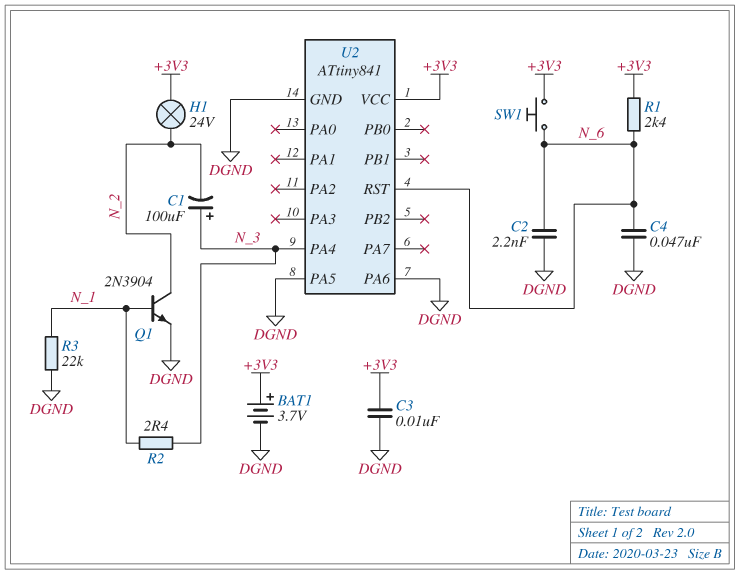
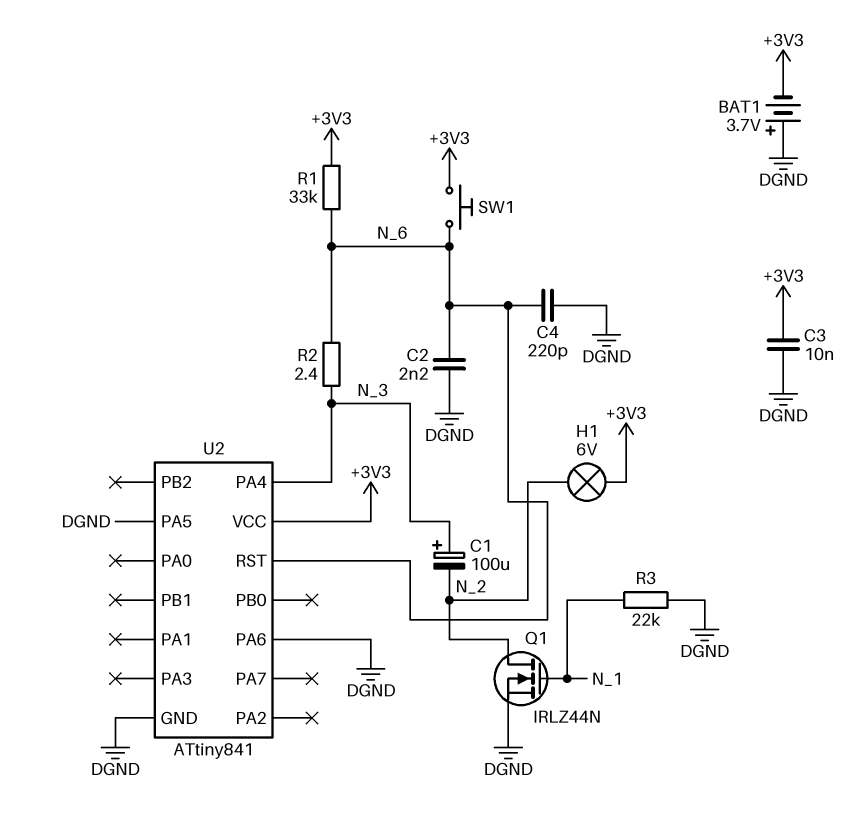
BAT1: 3.7V (plus +3V3, minus DGND) -> 3.7V (plus DGND, minus +3V3)
C4: 47nF (DGND, N_6) -> 220pF (DGND, N_6)
H1: lamp 24V (+3V3, N_2) -> lamp 6V (+3V3, N_2)
Q1: NPN 2N3904 (B N_1, C N_2, E DGND) -> NMOS IRLZ44N (G N_1, D N_2, S DGND)
R1: 2.4k (+3V3, N_6) -> 33k (+3V3, N_6)
R2: 2.4 (N_1, N_3) -> 2.4 (N_3, N_6)

